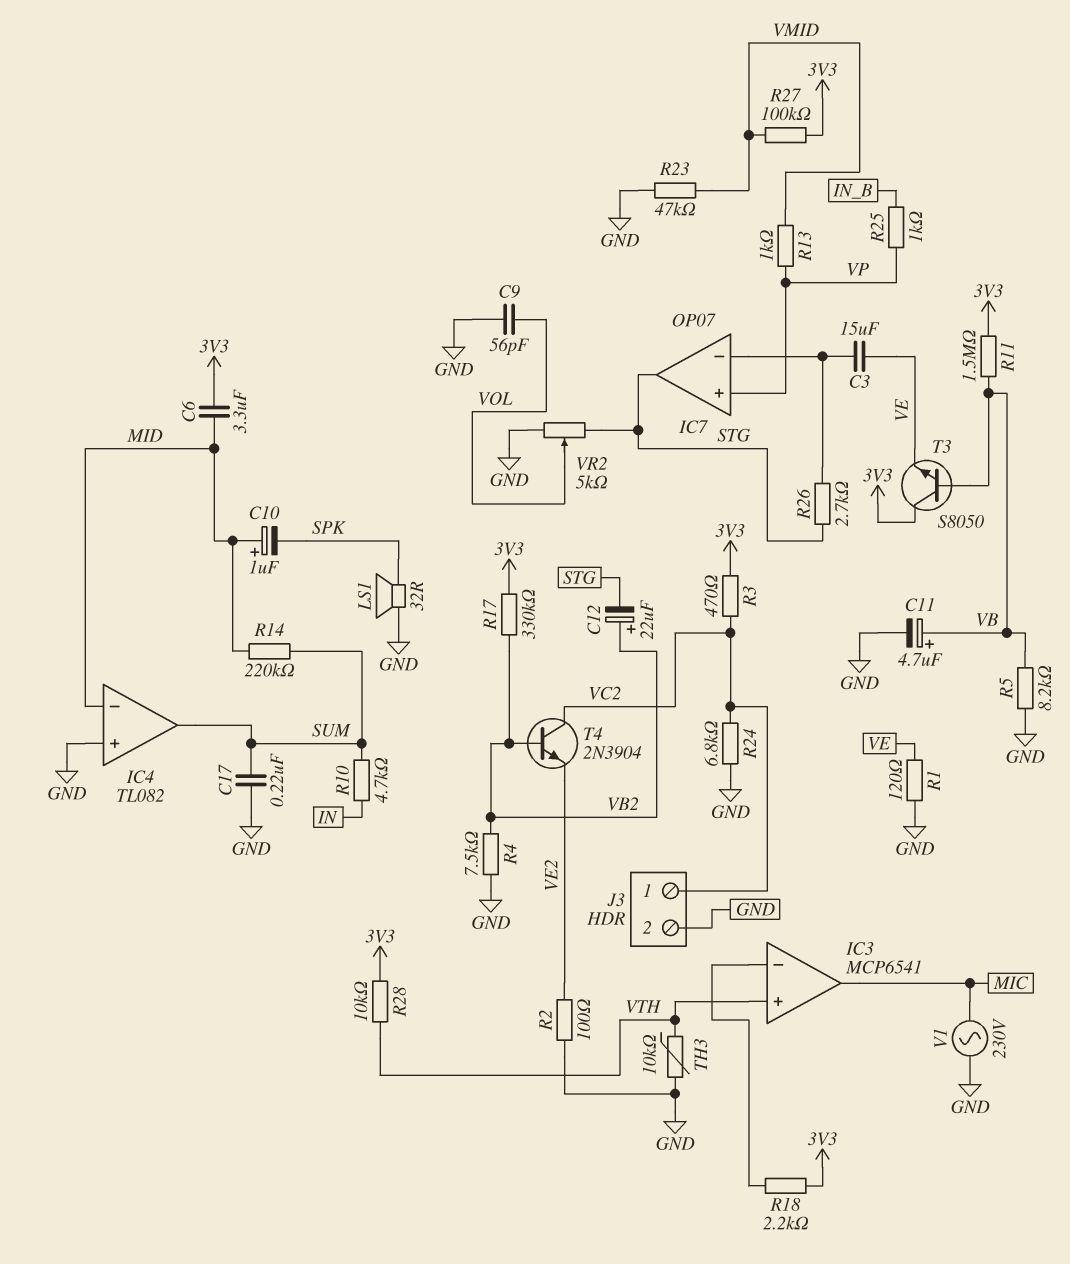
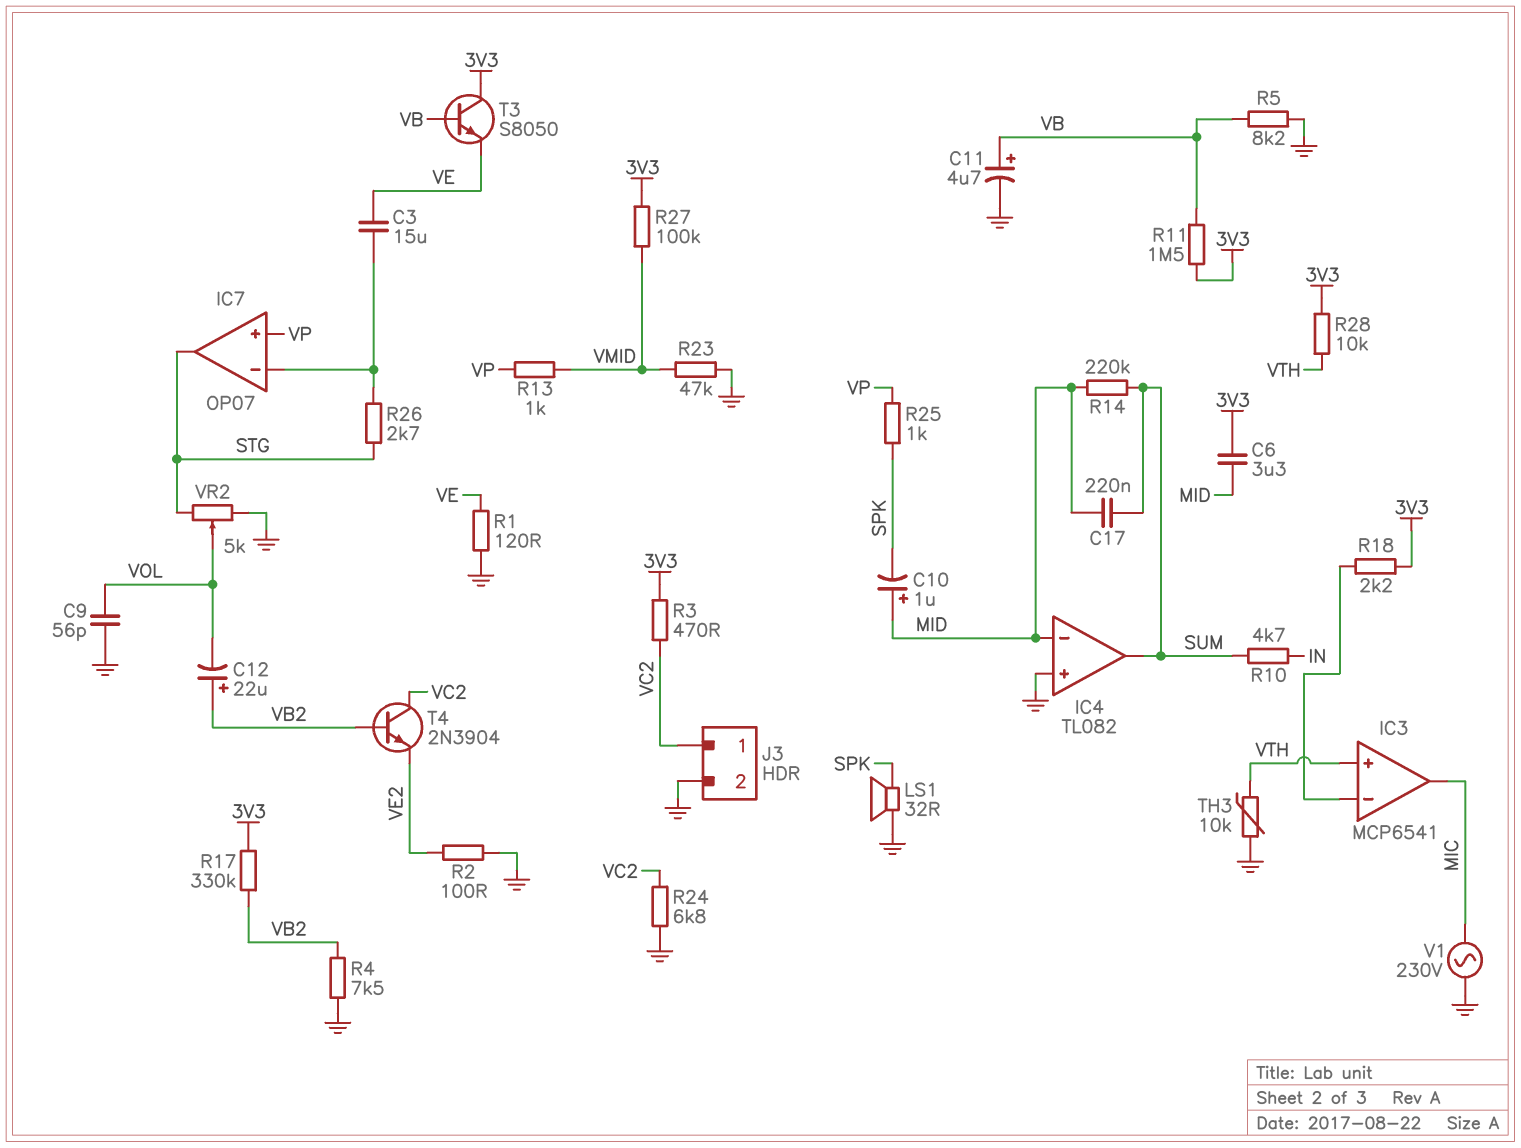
C12: 22uF (plus VB2, minus STG) -> 22uF (plus VB2, minus VOL)
C17: 220nF (GND, SUM) -> 220nF (MID, SUM)
R25: 1k (IN_B, VP) -> 1k (SPK, VP)

